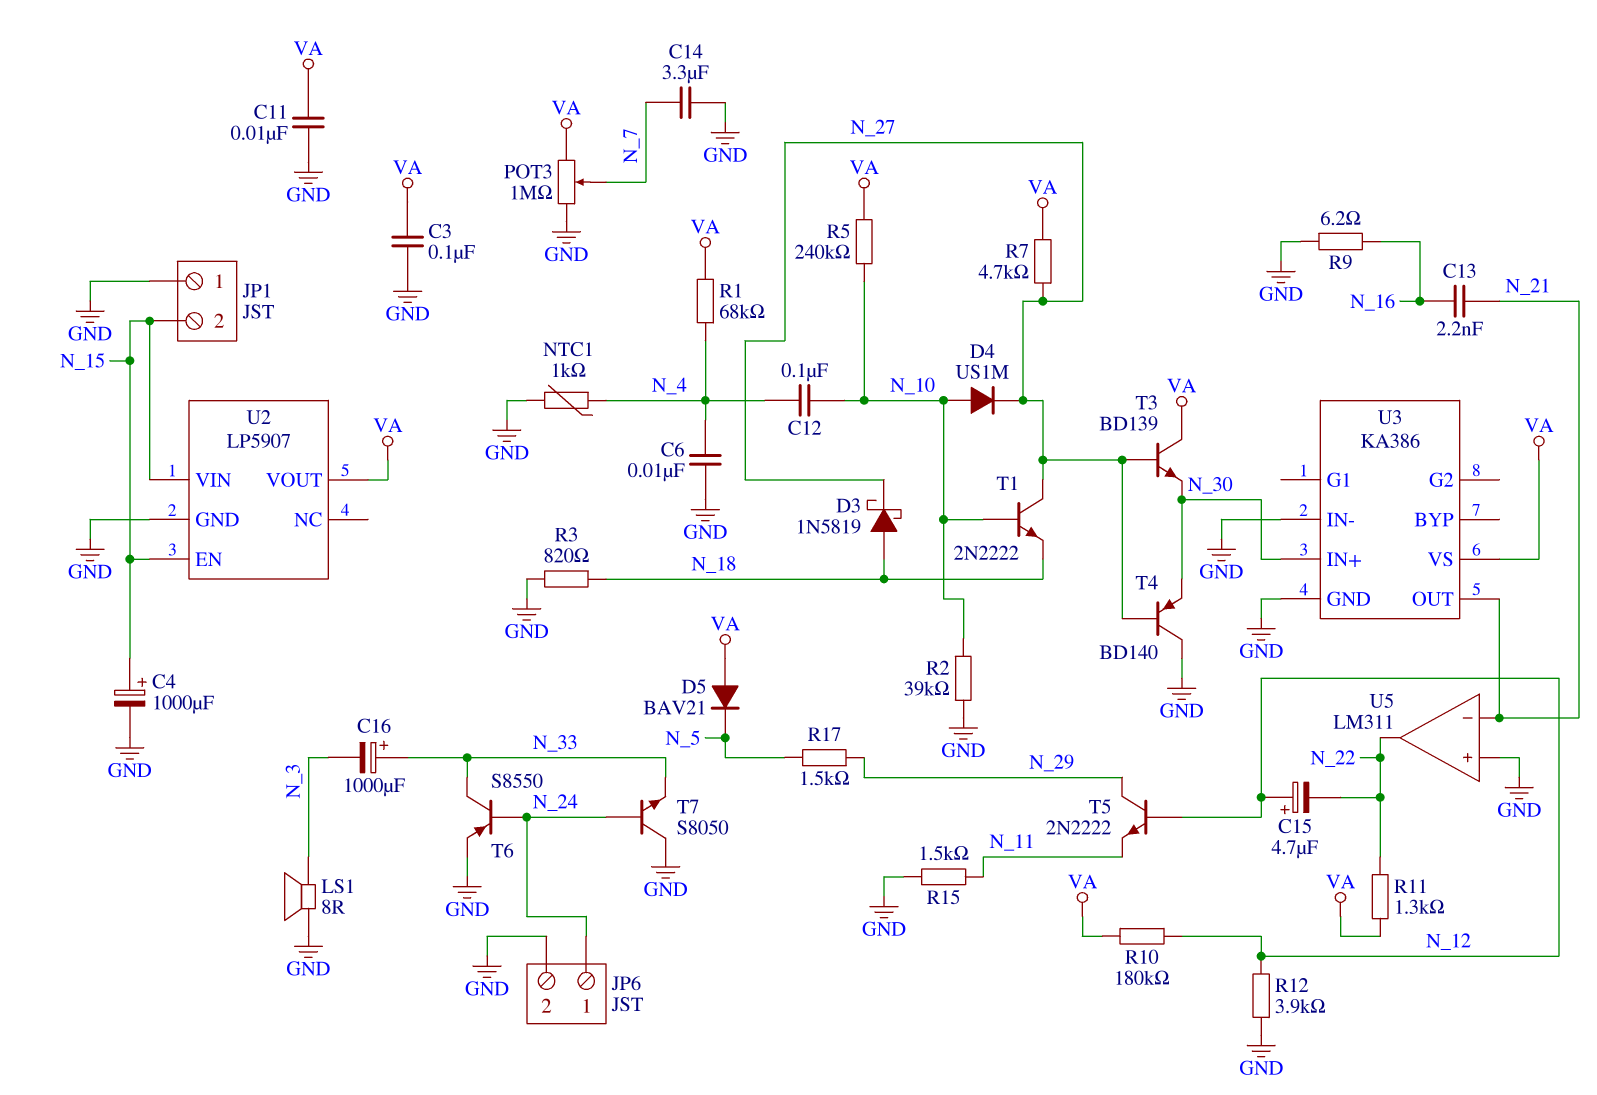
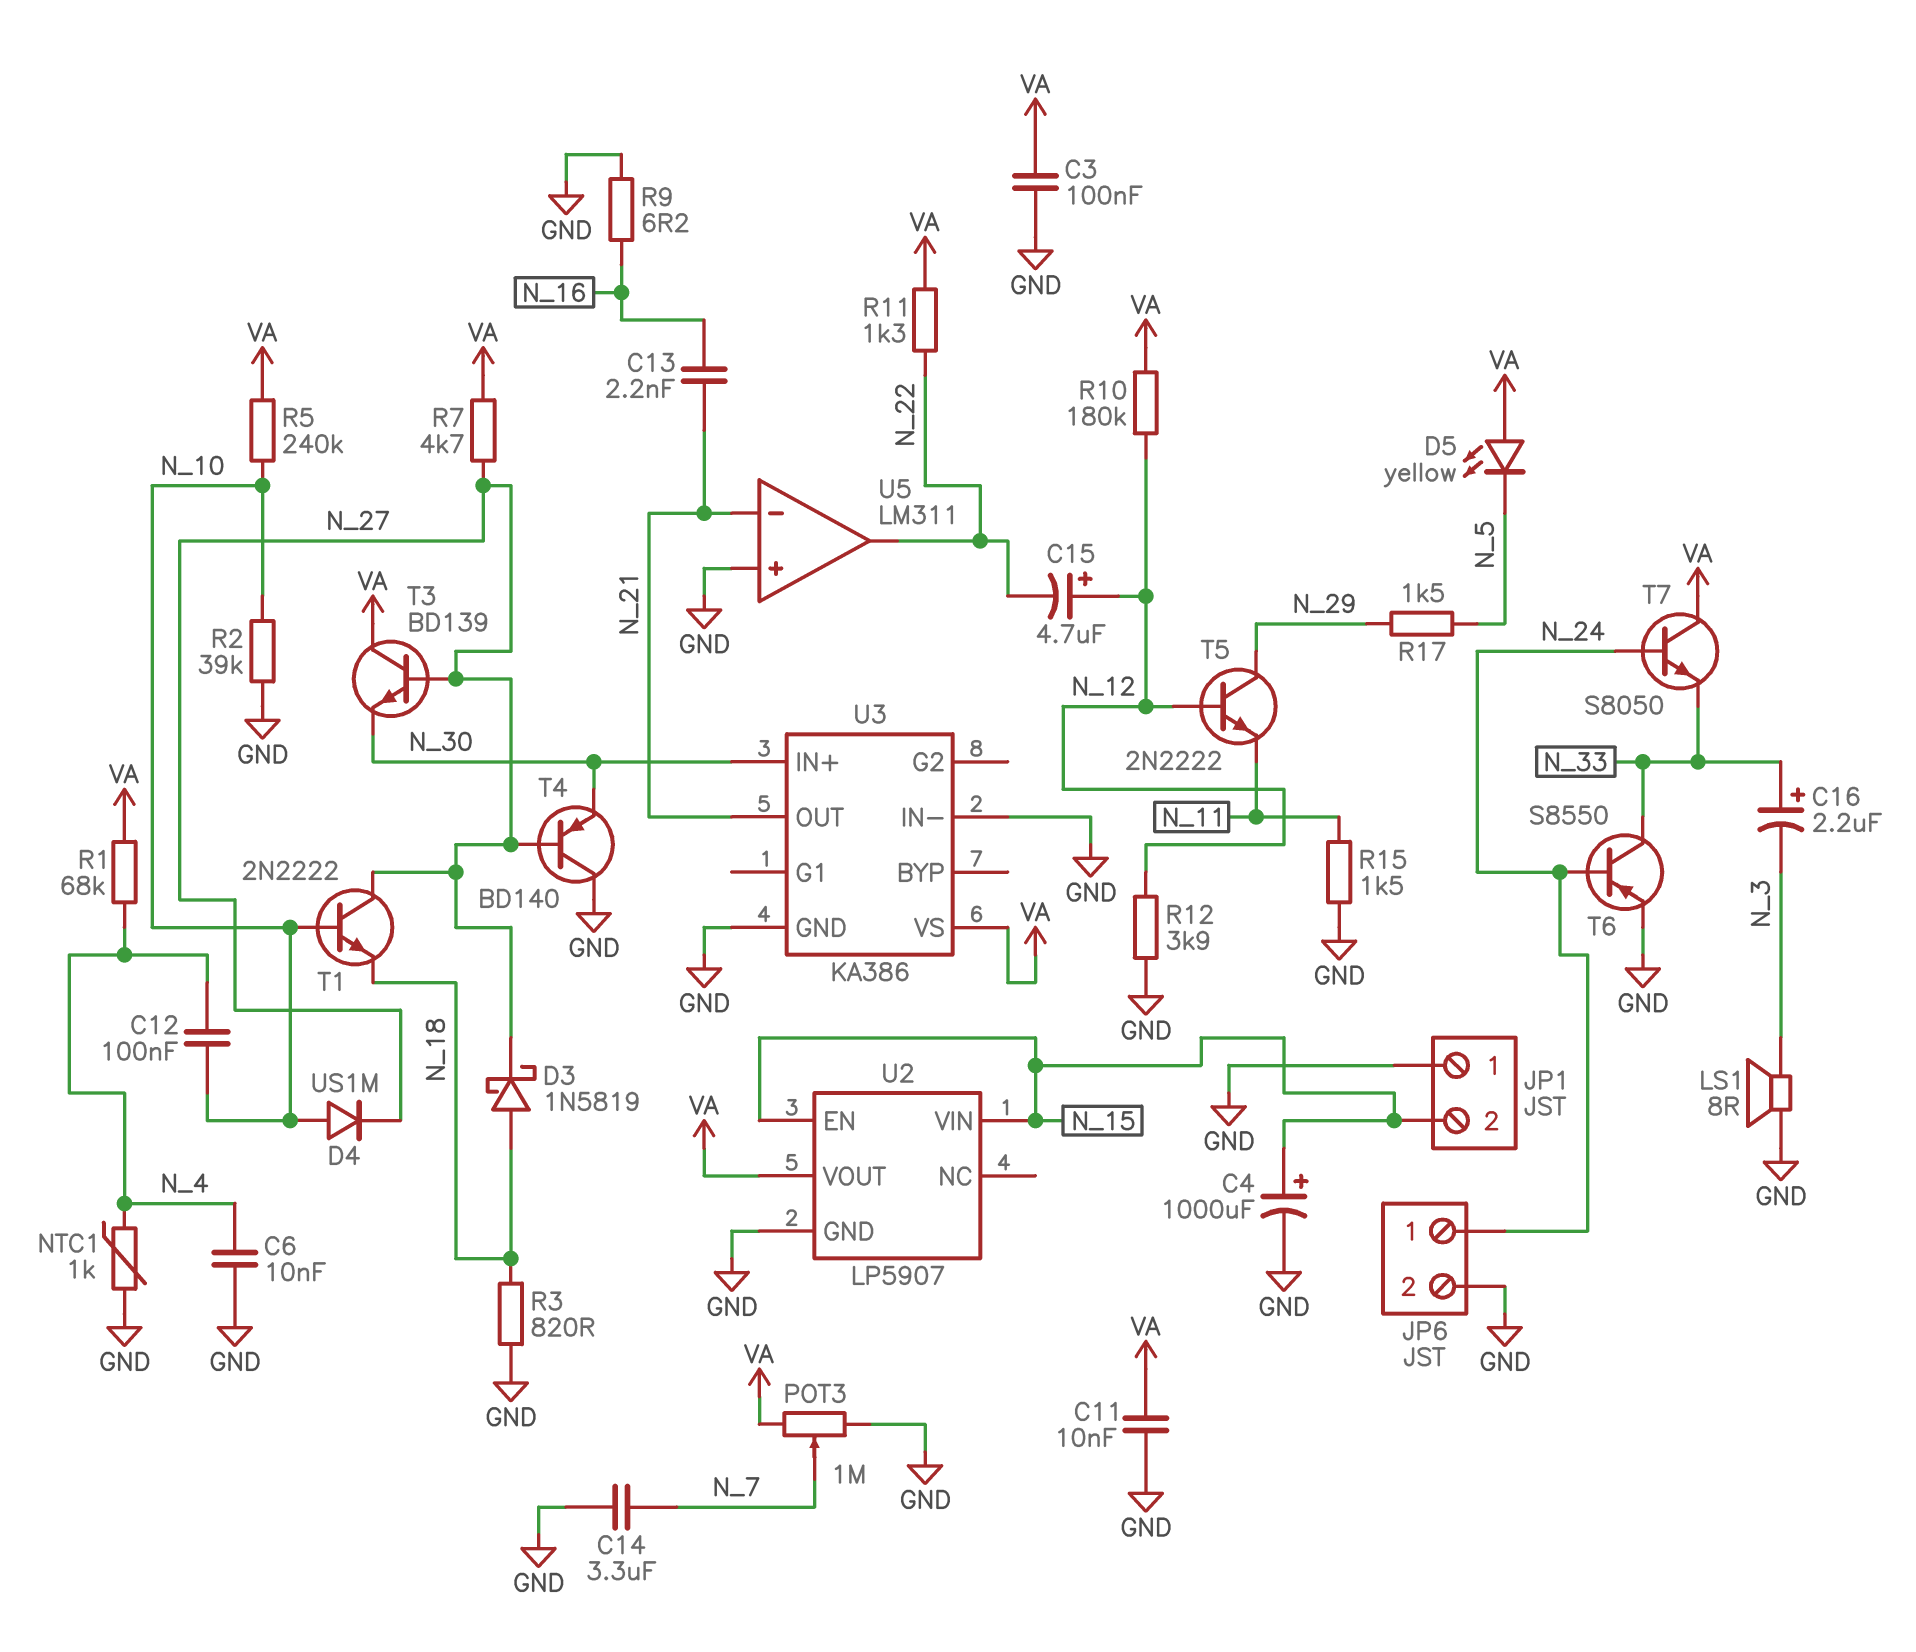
C16: 1000uF (plus N_33, minus N_3) -> 2.2uF (plus N_33, minus N_3)
D5: diode BAV21 (A VA, K N_5) -> LED yellow (A VA, K N_5)
T7: NPN S8050 (B N_24, C GND, E N_33) -> NPN S8050 (B N_24, C VA, E N_33)

